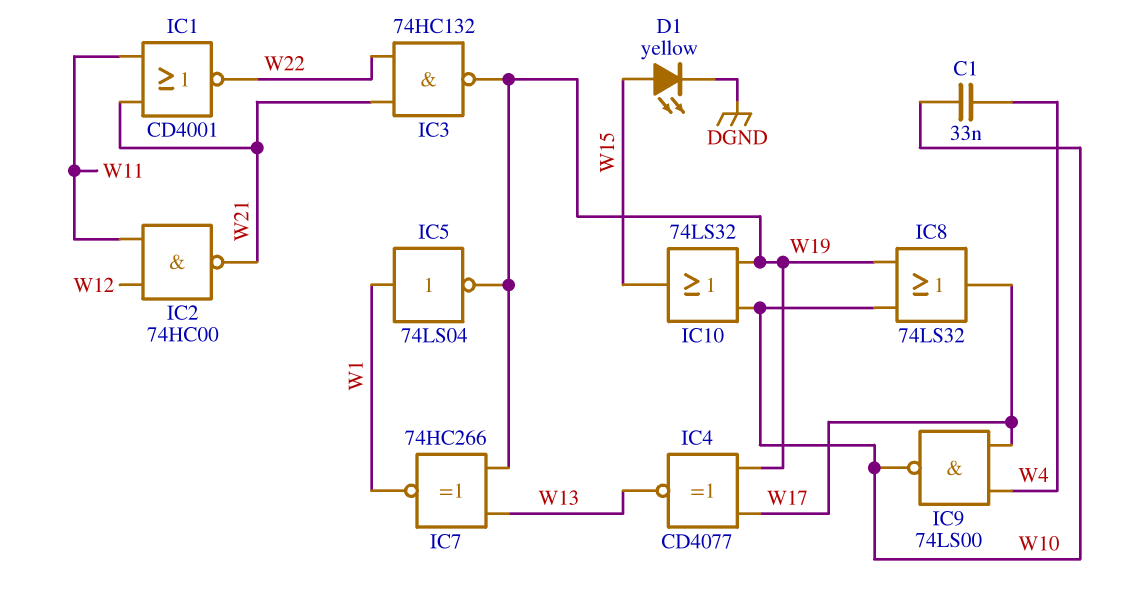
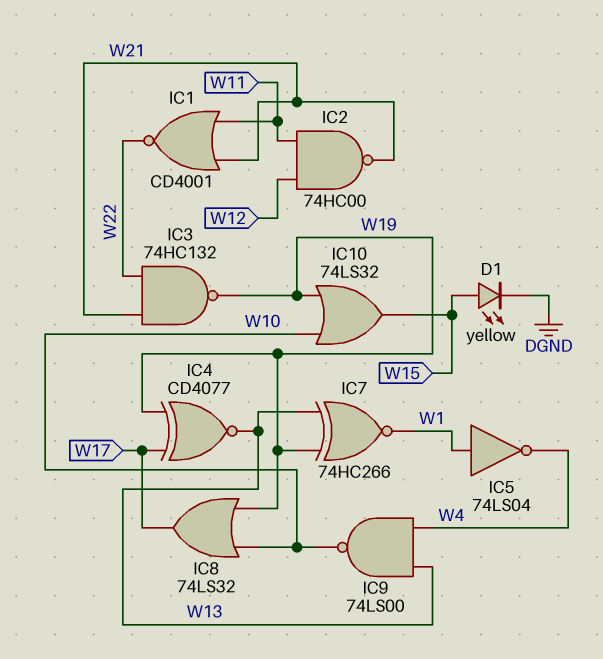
C1: 33nF (W4, W10) -> none
IC5: NOT 74LS04 (in W1, out W19) -> NOT 74LS04 (in W1, out W4)
IC9: NAND 74LS00 (in W4, in W17, out W10) -> NAND 74LS00 (in W4, in W13, out W10)

